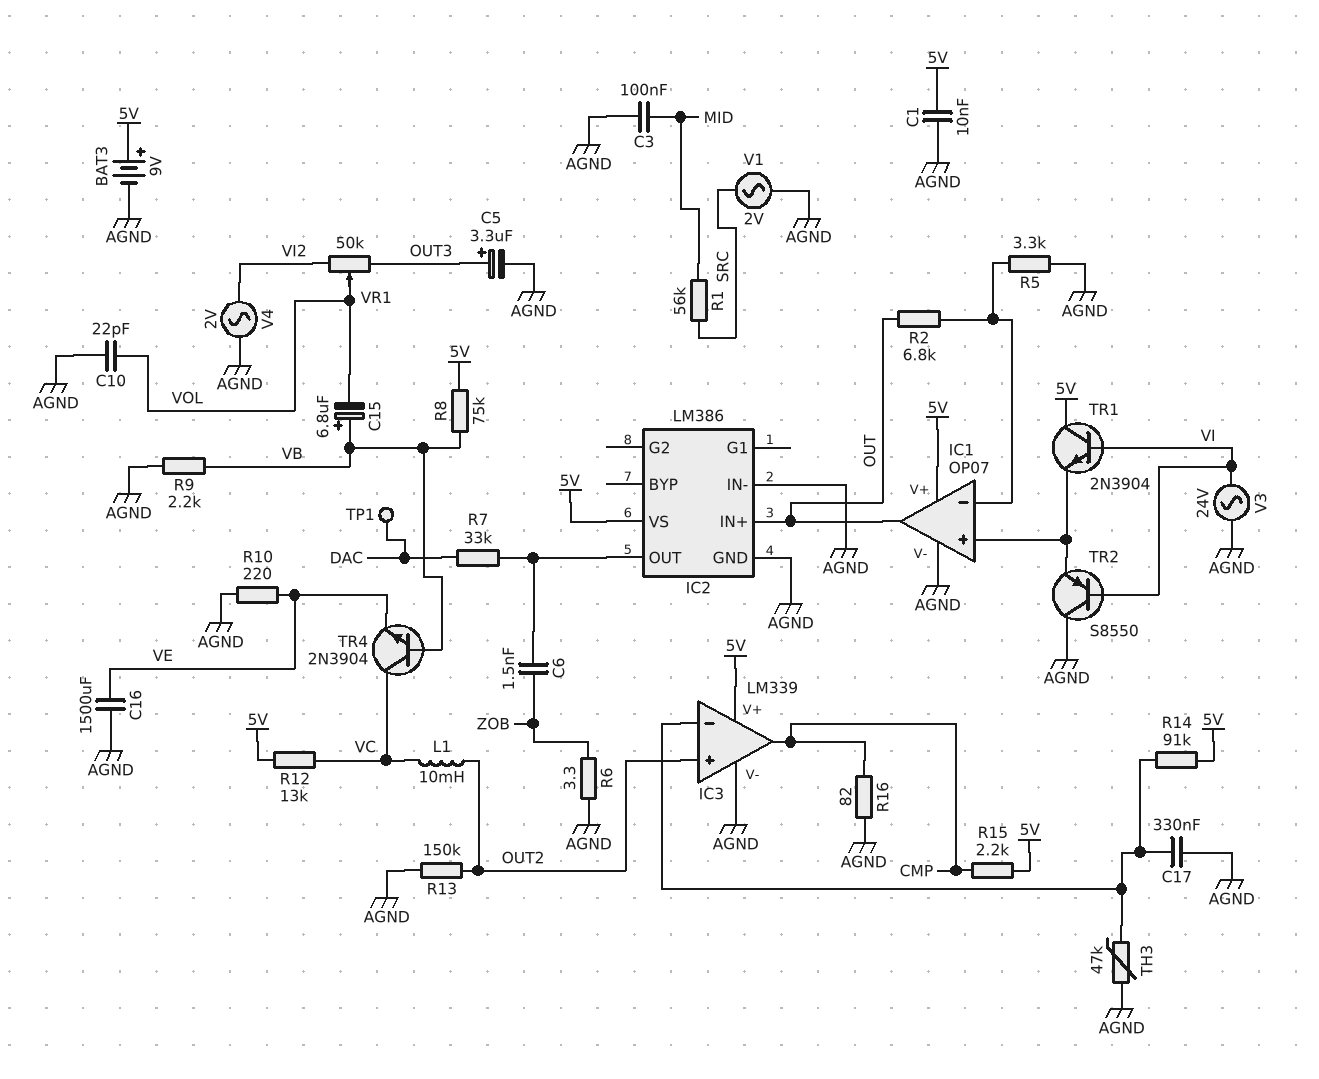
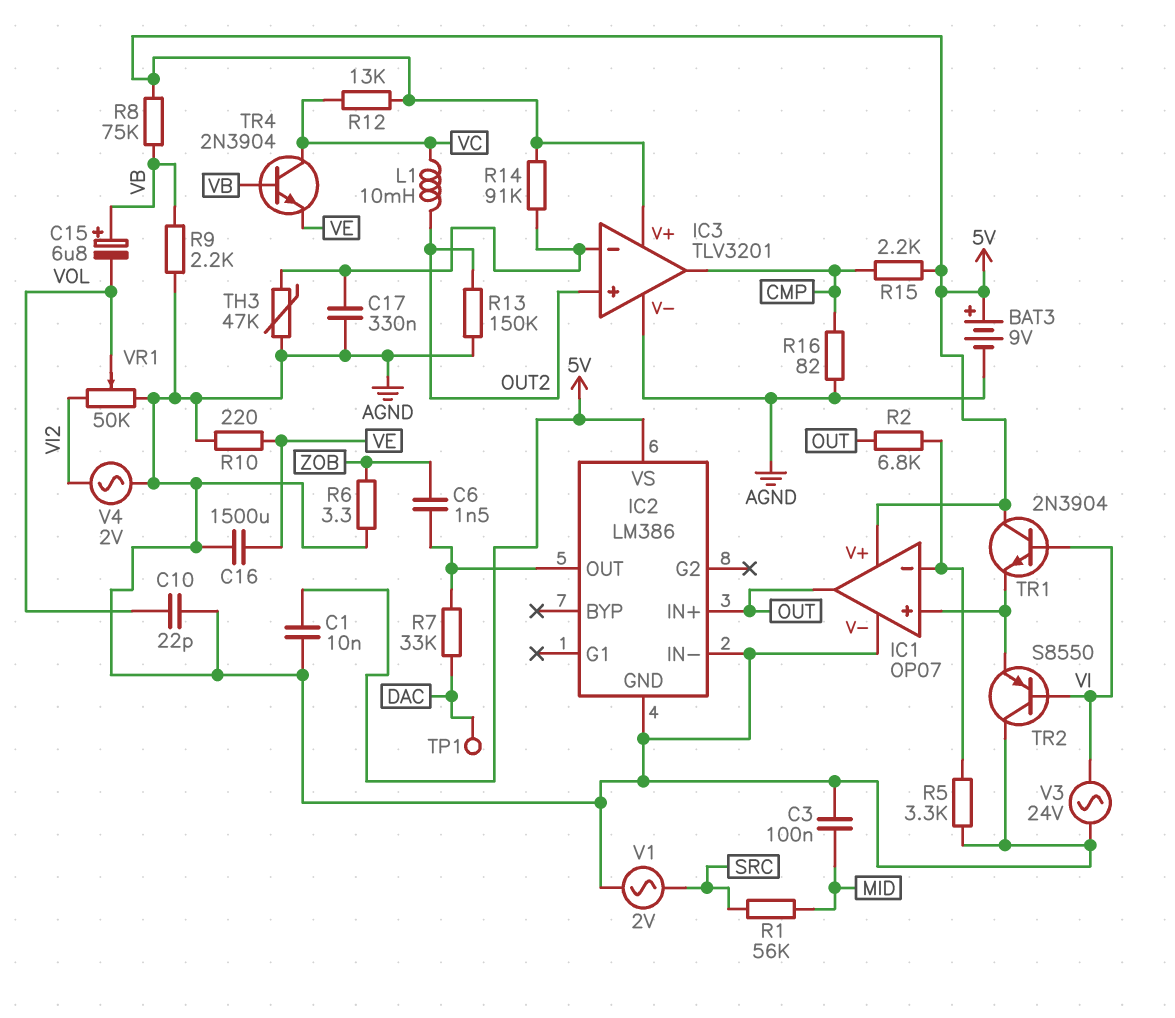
C5: 3.3uF (plus OUT3, minus AGND) -> none
IC3: LM339 -> TLV3201
VR1: 50k (OUT3, VI2, wiper VOL) -> 50k (AGND, VI2, wiper VOL)

